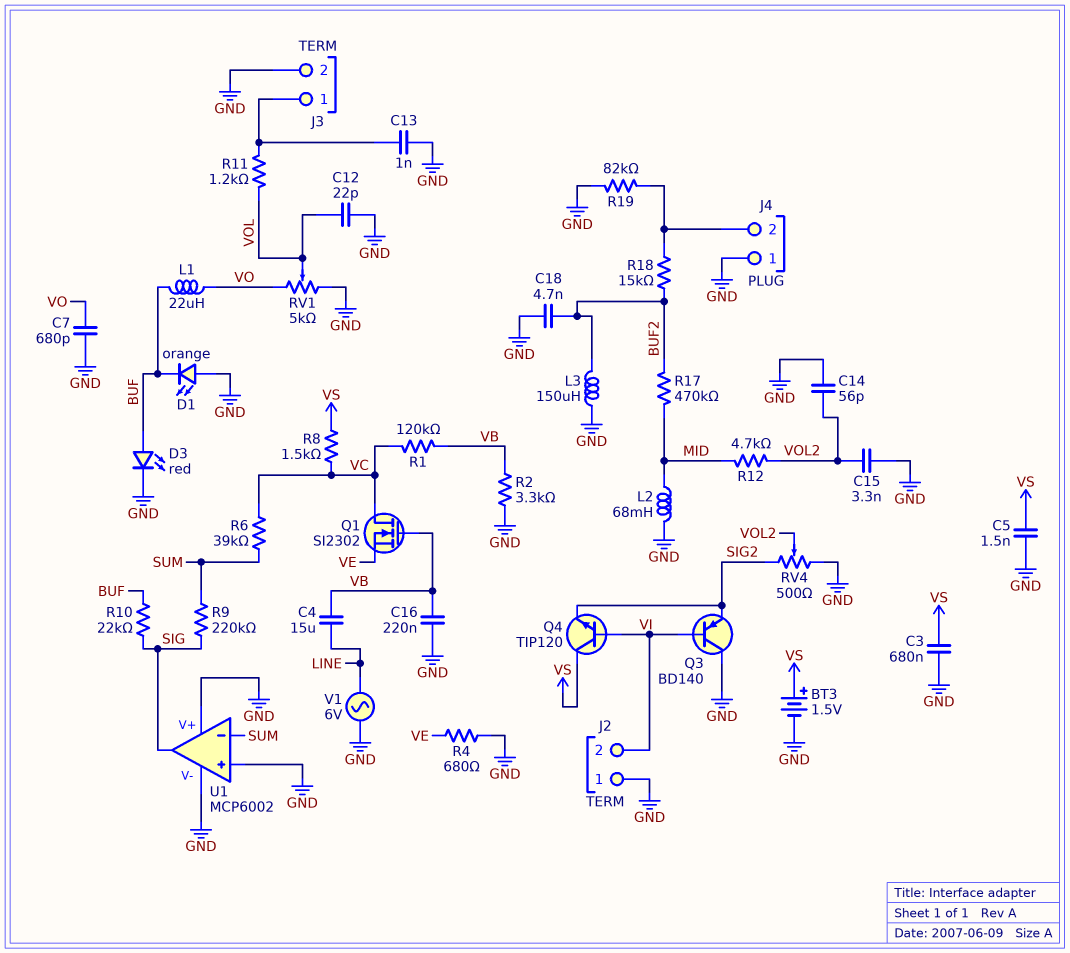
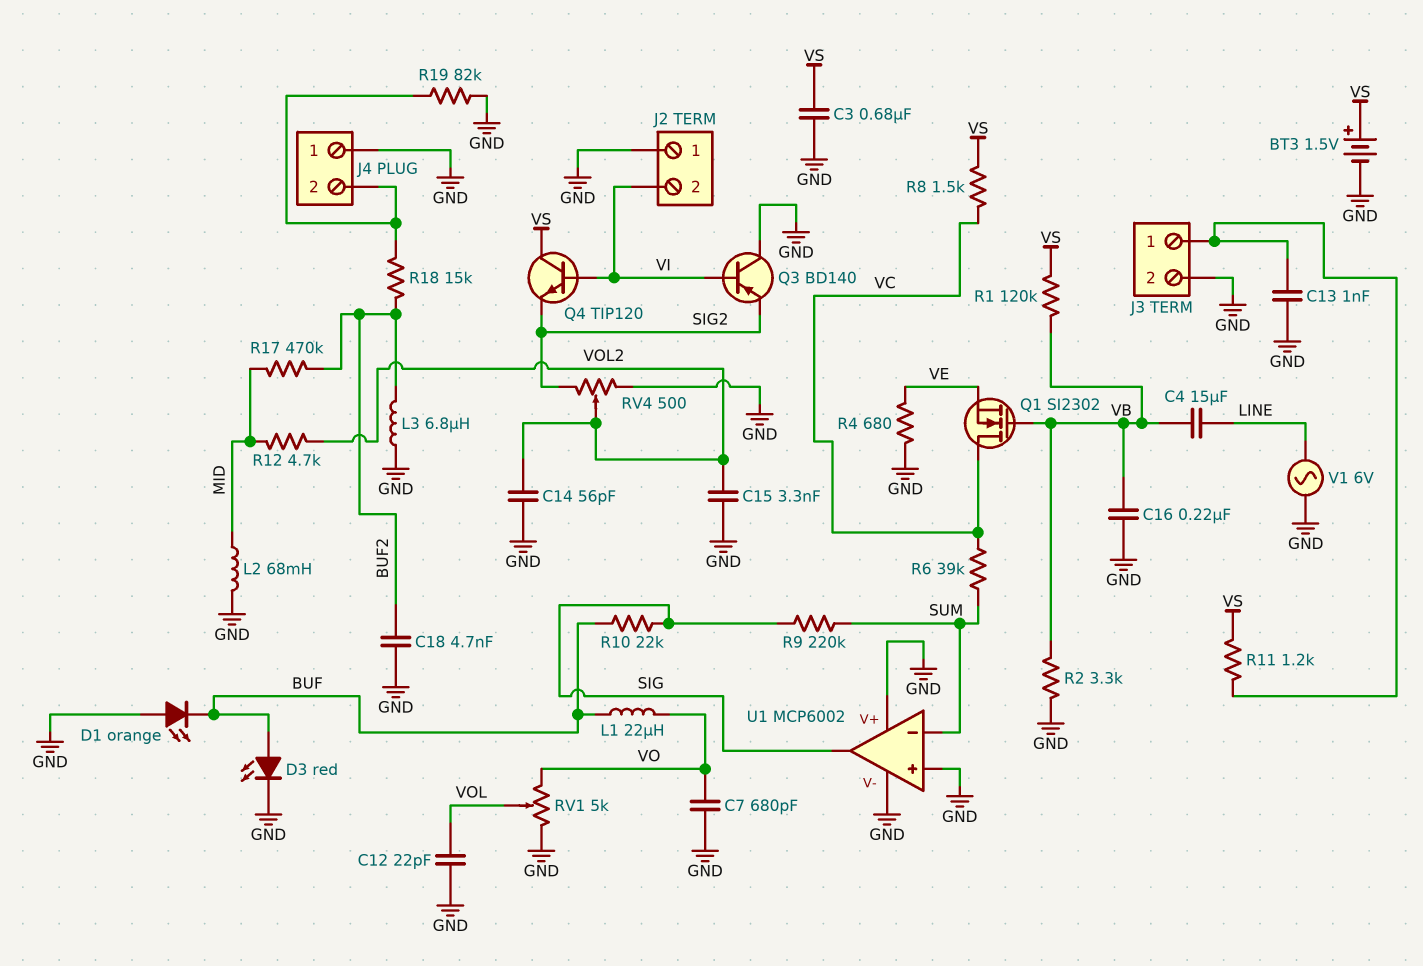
C5: 1.5nF (GND, VS) -> none
L3: 150uH (BUF2, GND) -> 6.8uH (BUF2, GND)
R1: 120k (VB, VC) -> 120k (VB, VS)
R11: 1.2k (J3/1, VOL) -> 1.2k (J3/1, VS)

